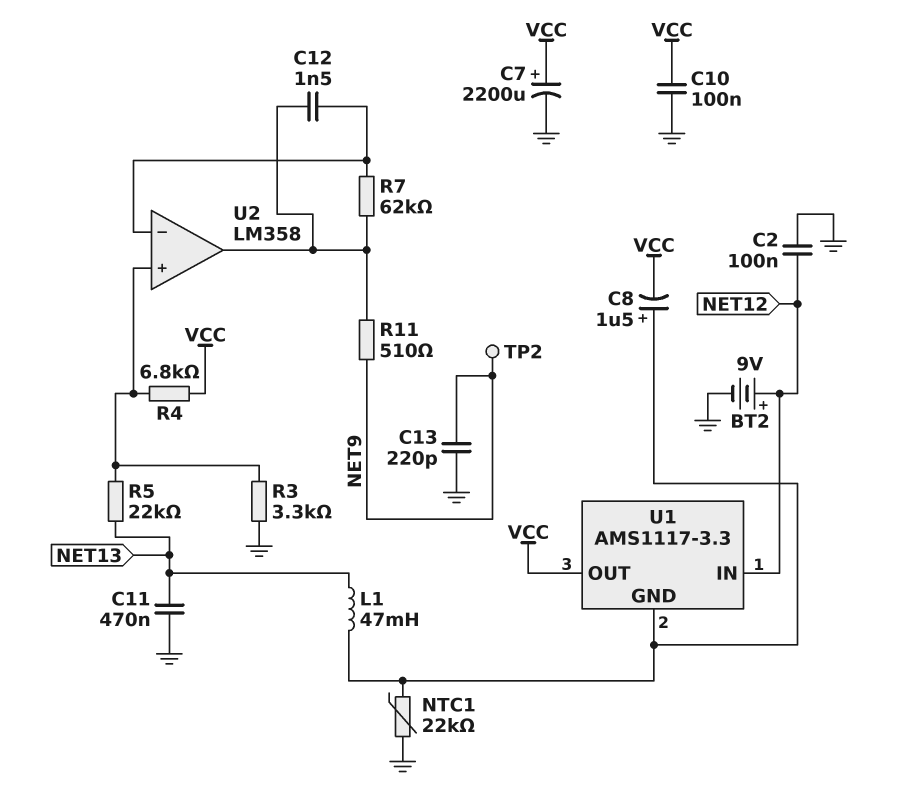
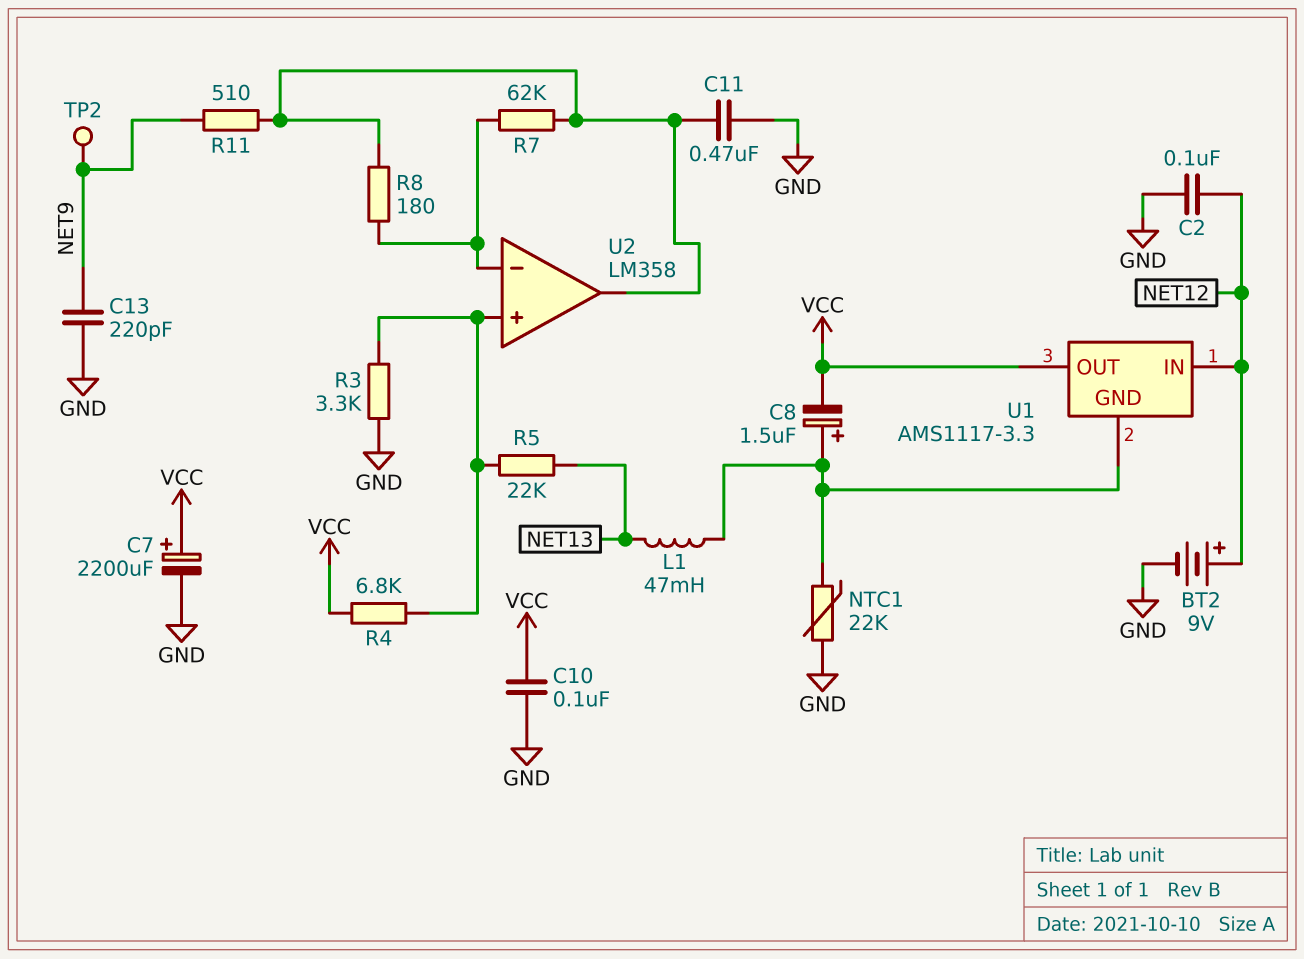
C11: 470nF (GND, NET13) -> 470nF (GND, U2/out)
C12: 1.5nF (U2/in-, U2/out) -> none
R8: none -> 180 (U2/in-, U2/out)

